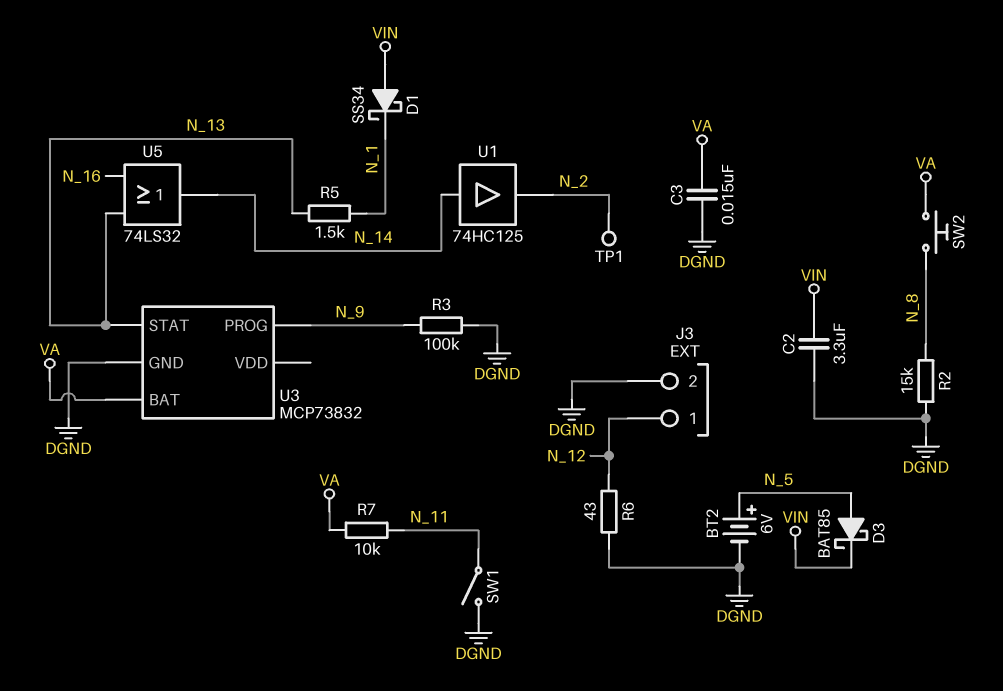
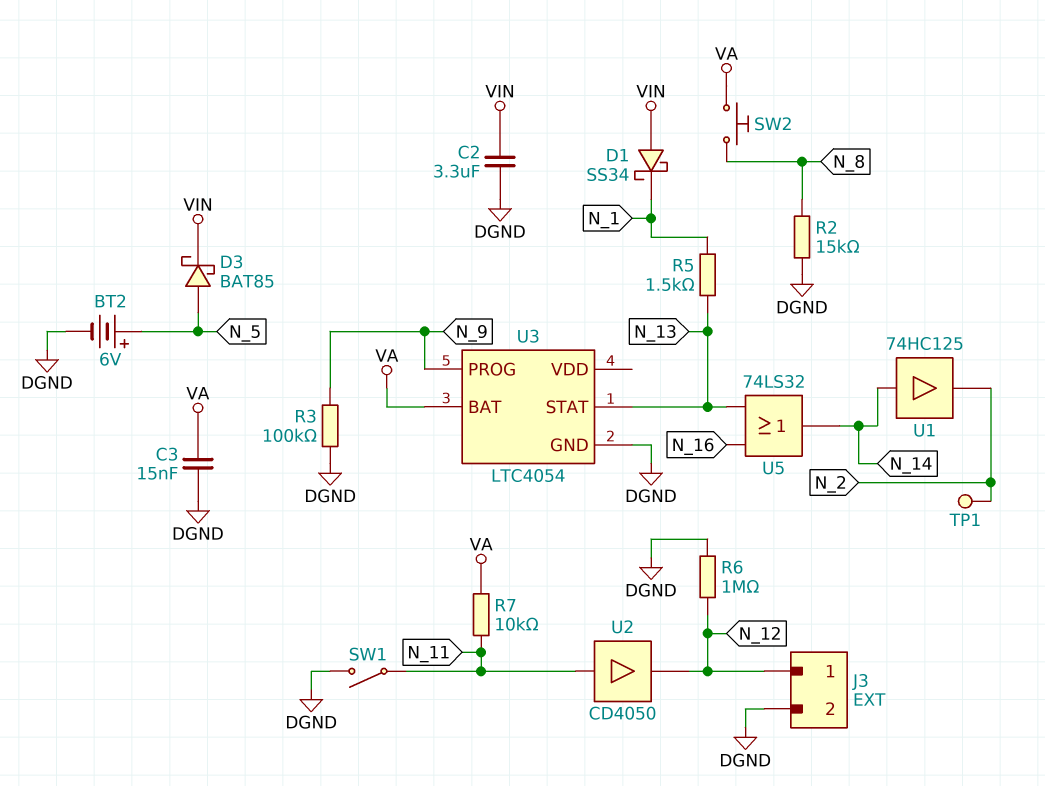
R6: 43 (DGND, N_12) -> 1M (DGND, N_12)
U2: none -> buffer CD4050 (in N_11, out N_12)
U3: MCP73832 -> LTC4054

